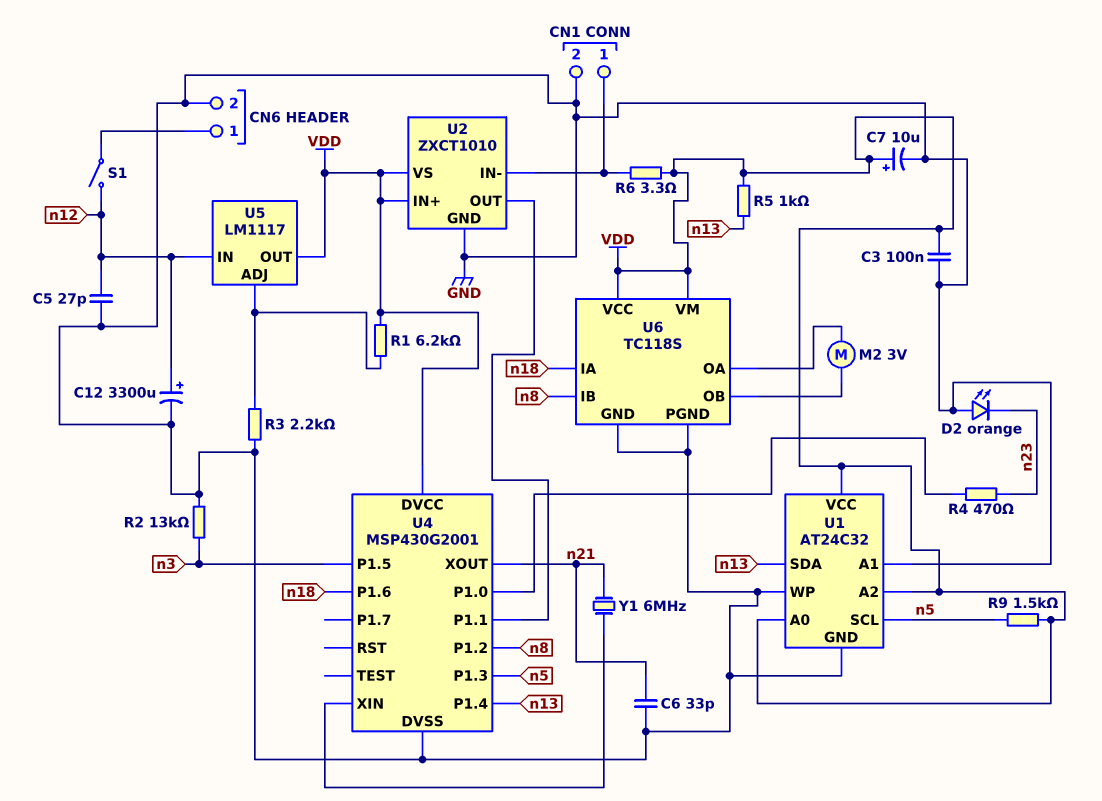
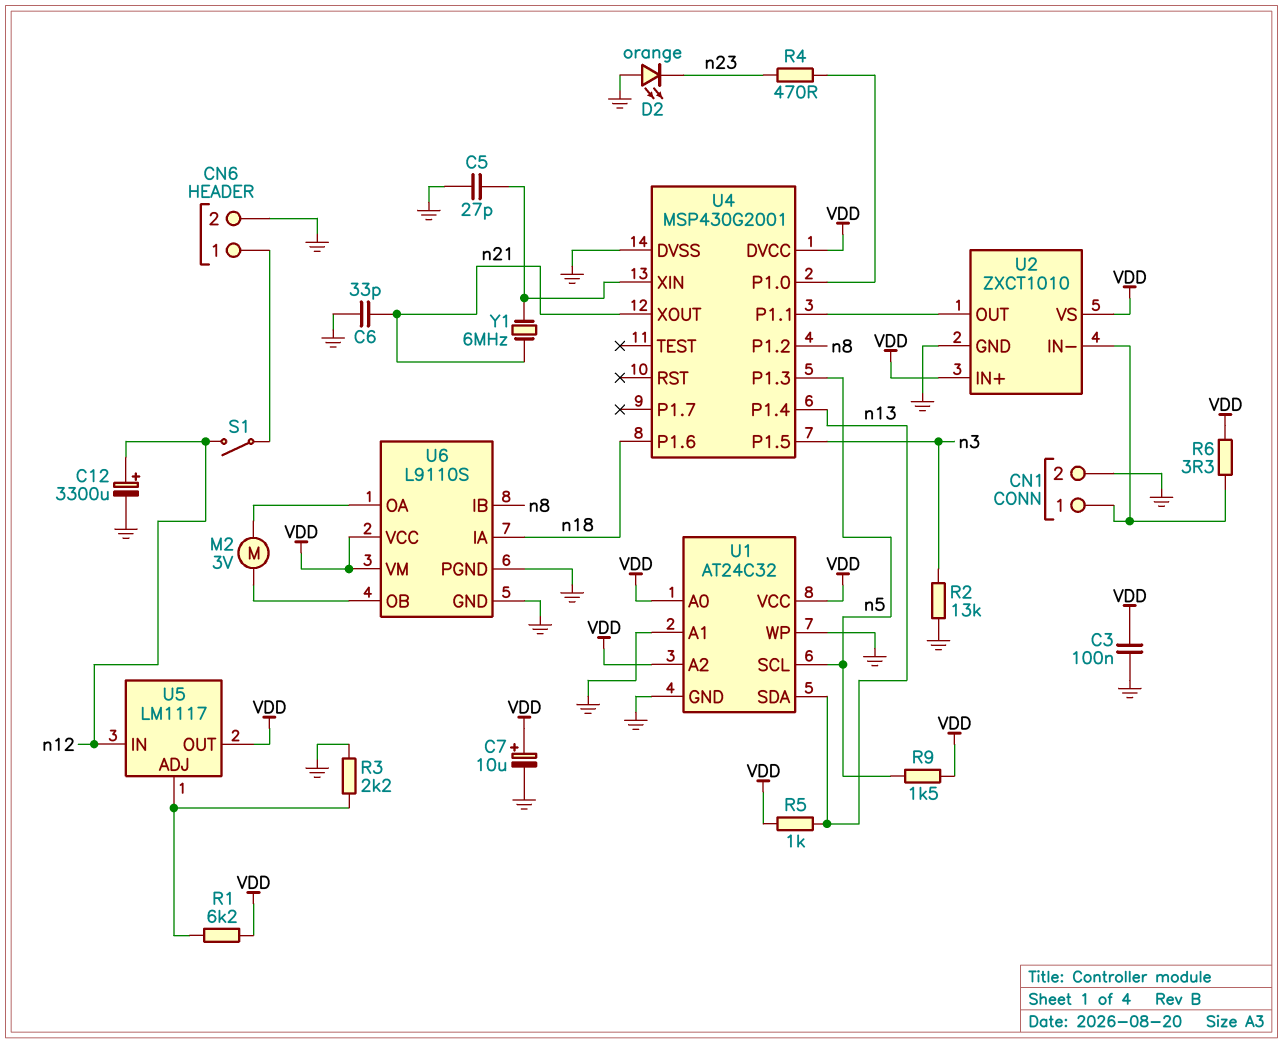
C5: 27pF (GND, n12) -> 27pF (GND, U4/XIN)
U6: TC118S -> L9110S

